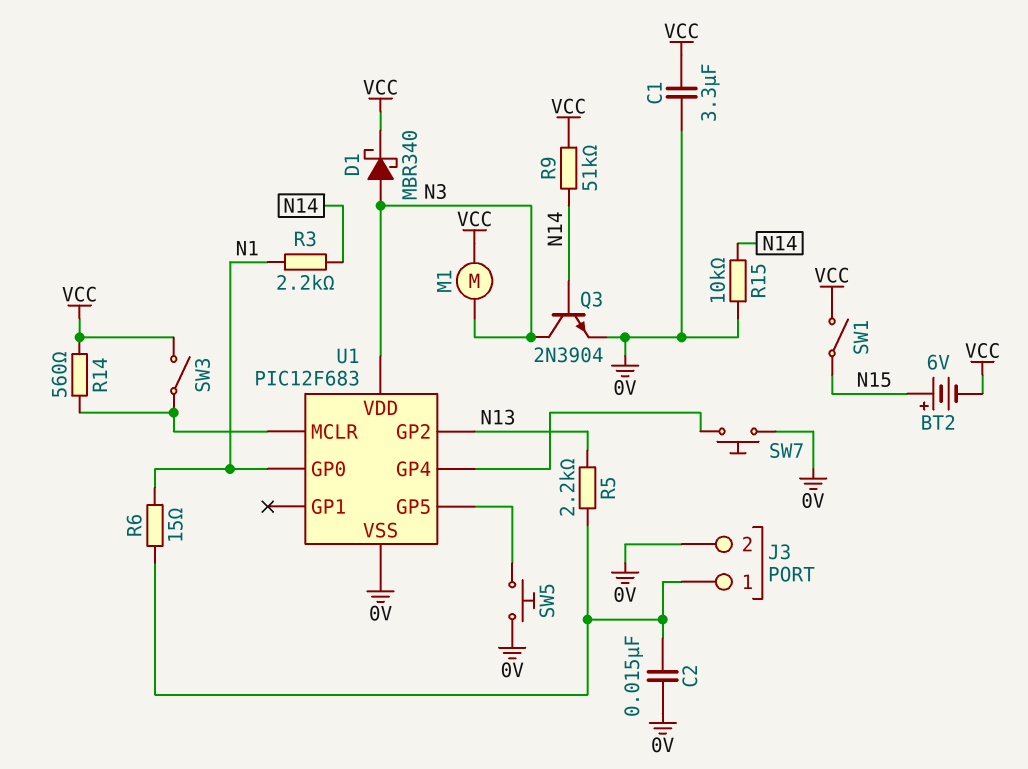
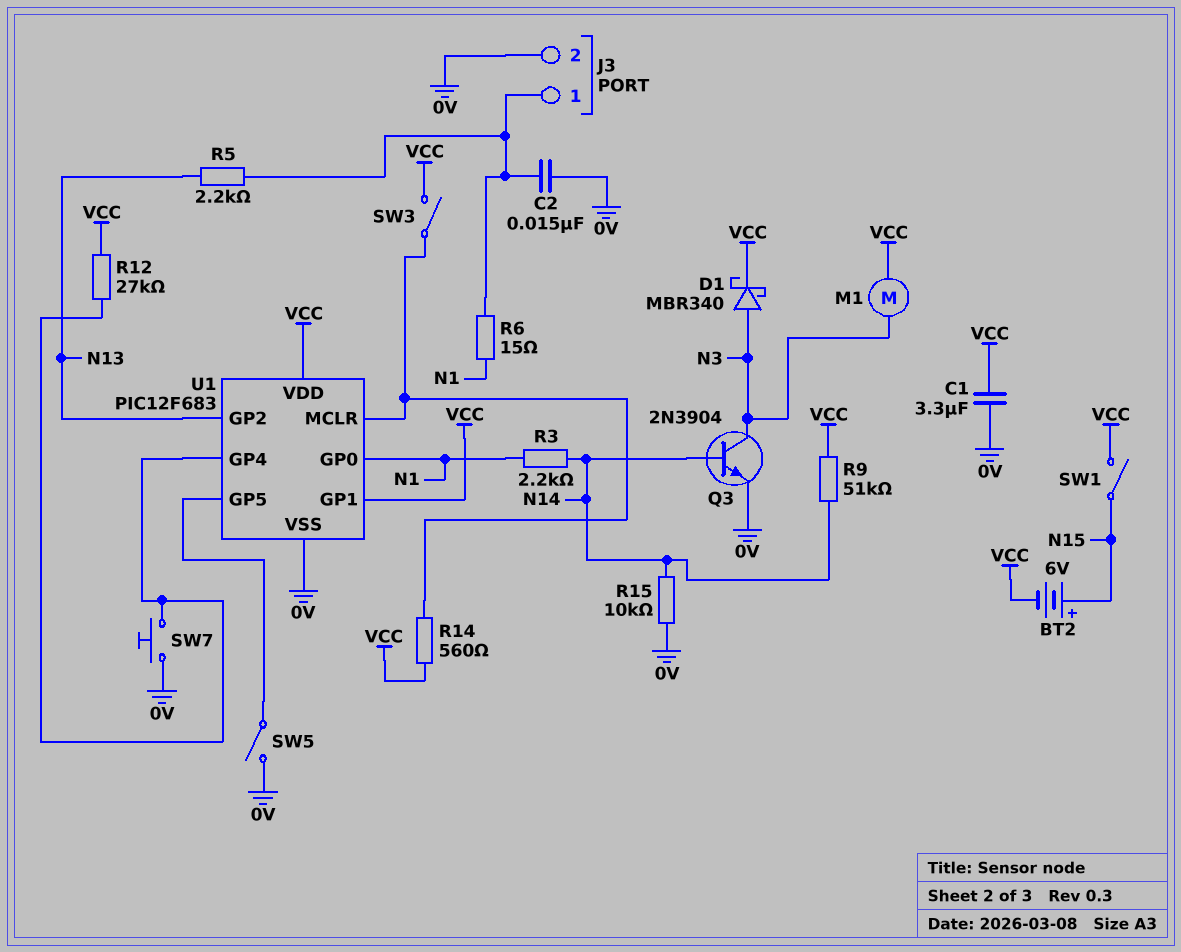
R12: none -> 27k (U1/GP4, VCC)
SW5: button (0V, U1/GP5) -> switch (0V, U1/GP5)
U1 pin GP1: none -> VCC
U1 pin VDD: N3 -> VCC

